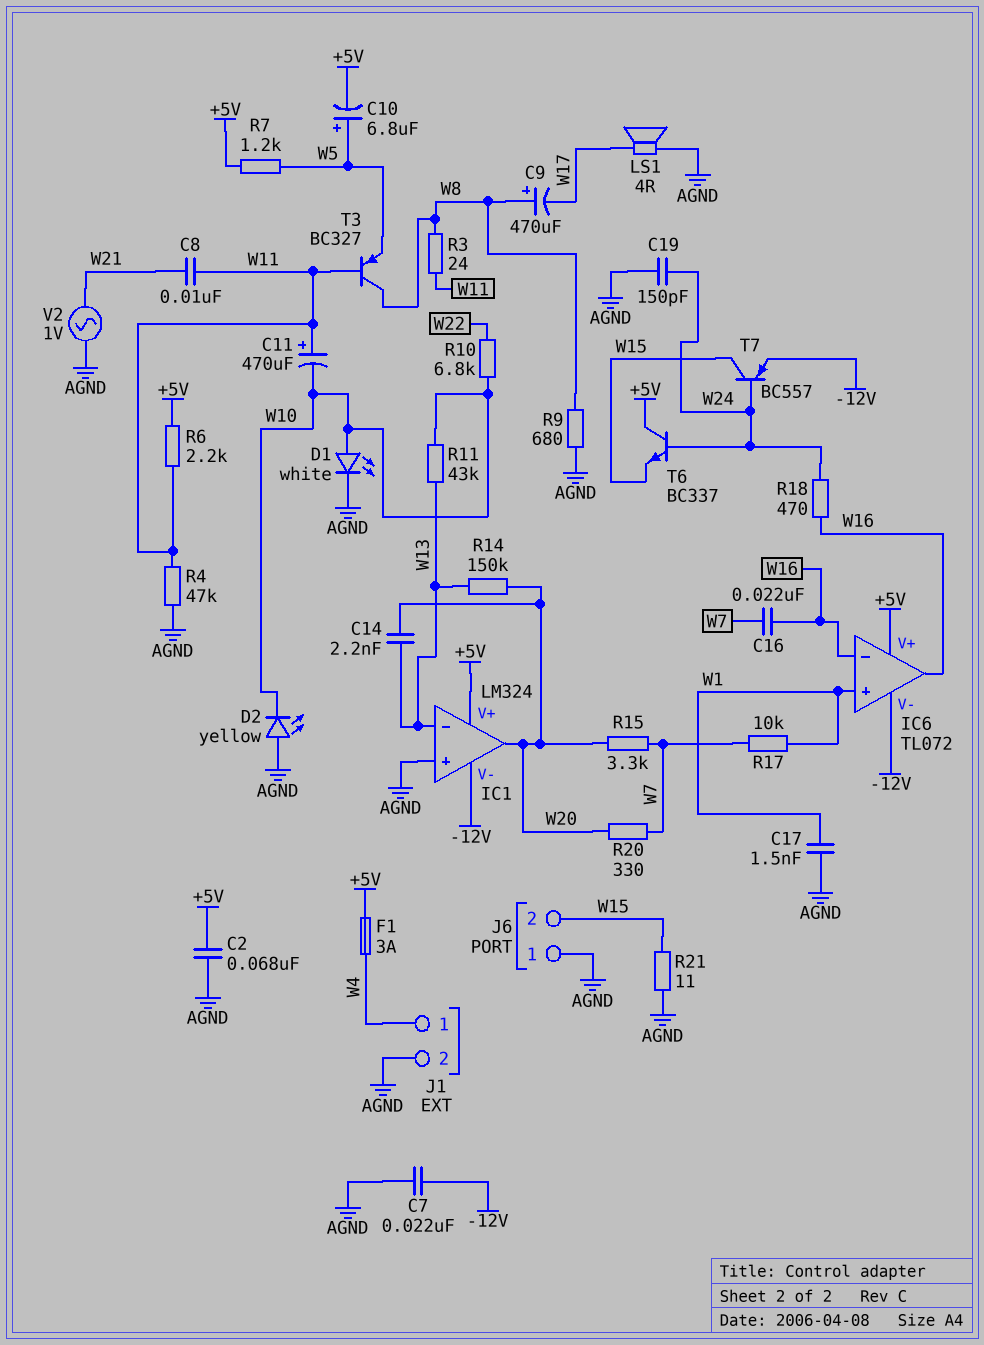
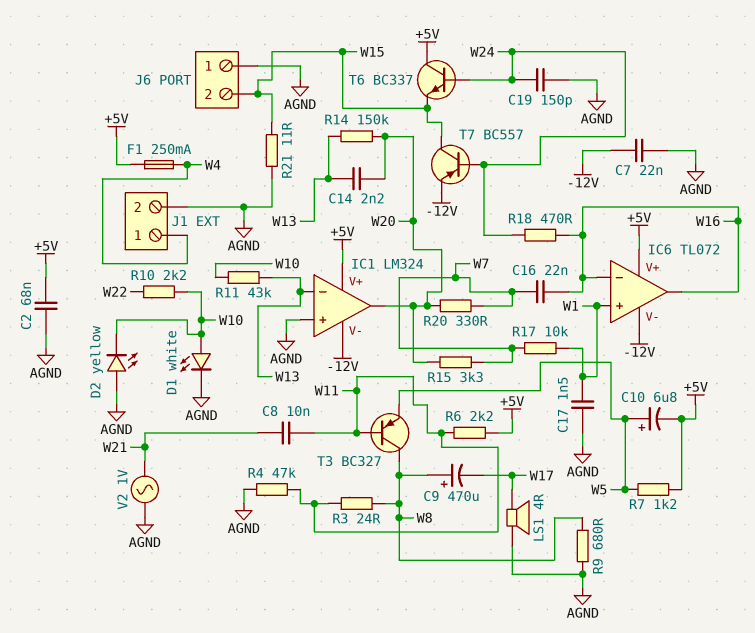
C11: 470uF (plus W11, minus W10) -> none
F1: 3A (+5V, W4) -> 250mA (+5V, W4)
R10: 6.8k (W10, W22) -> 2.2k (W10, W22)

